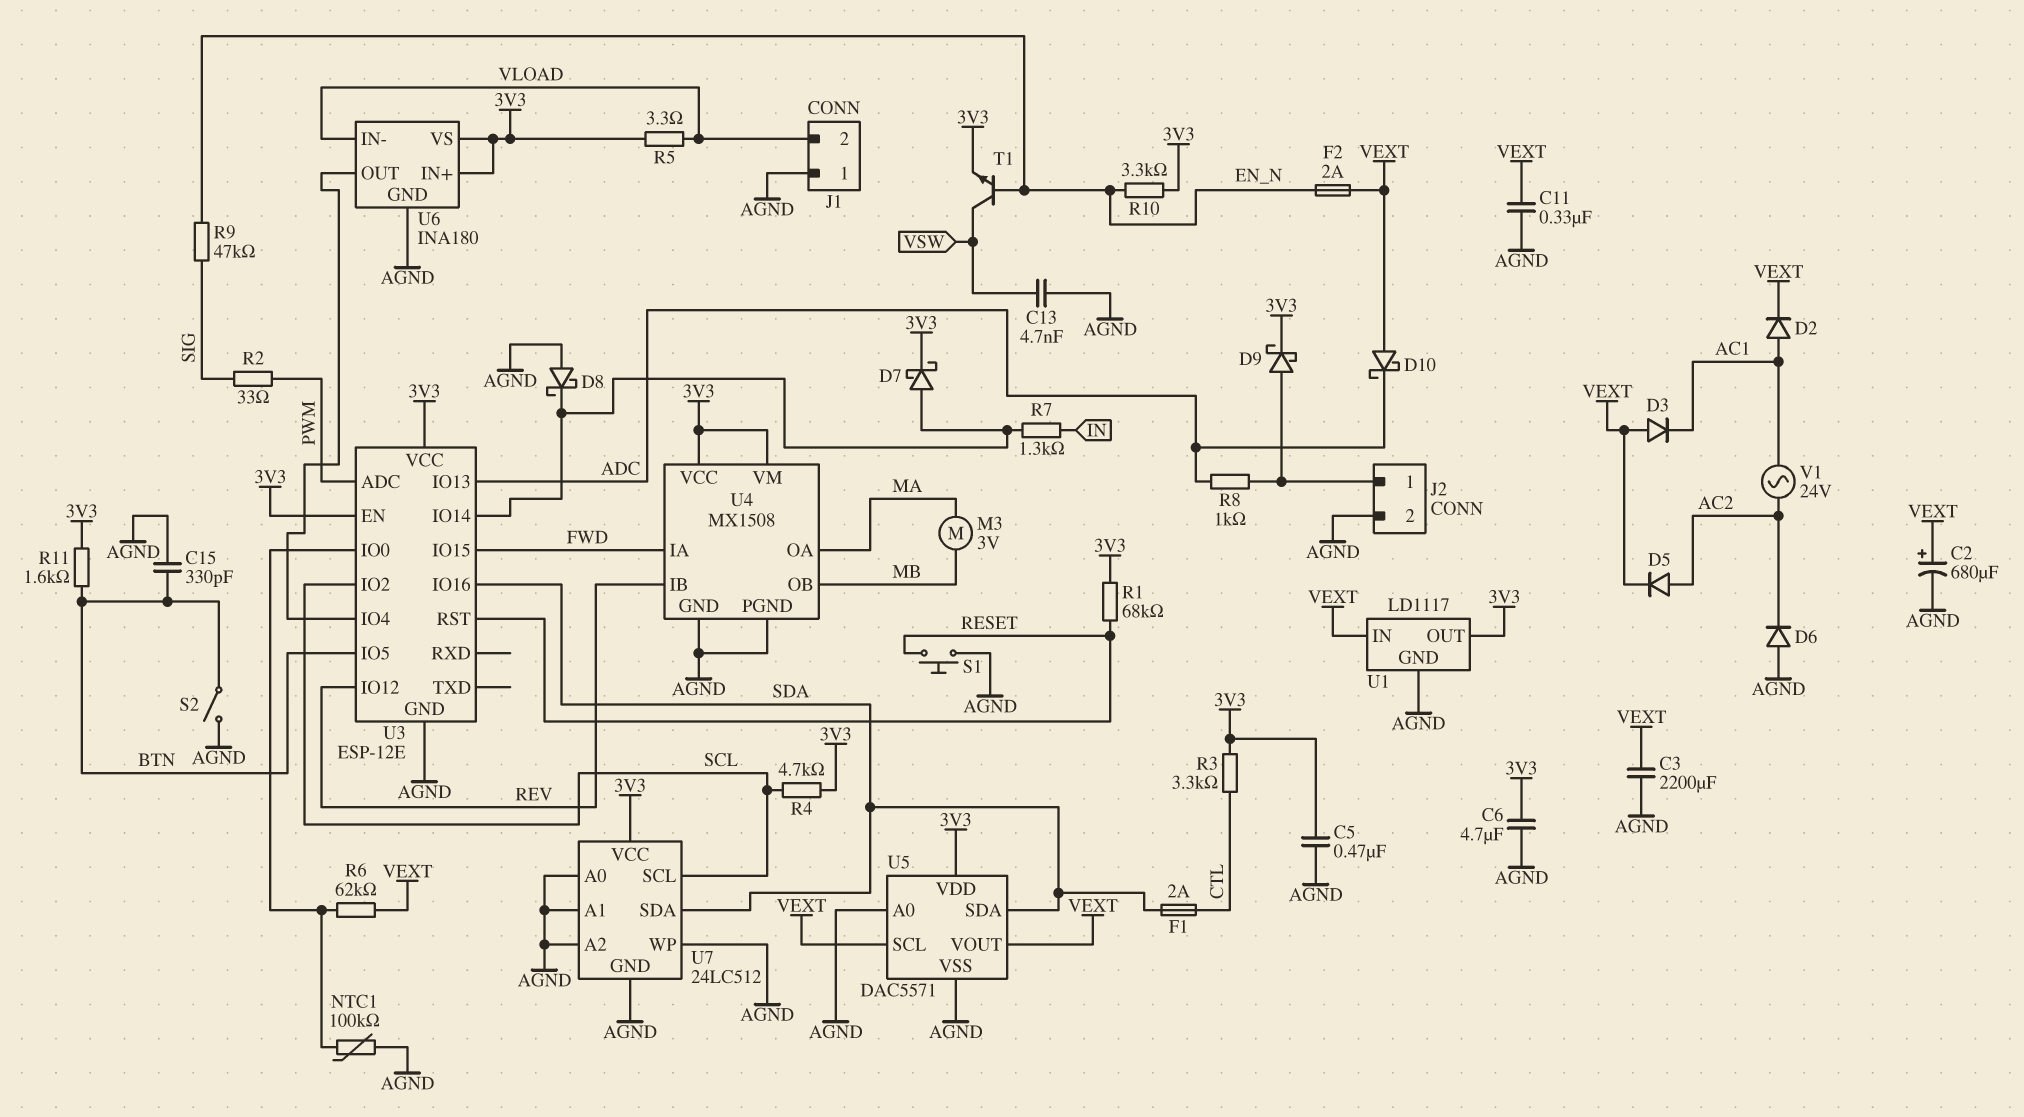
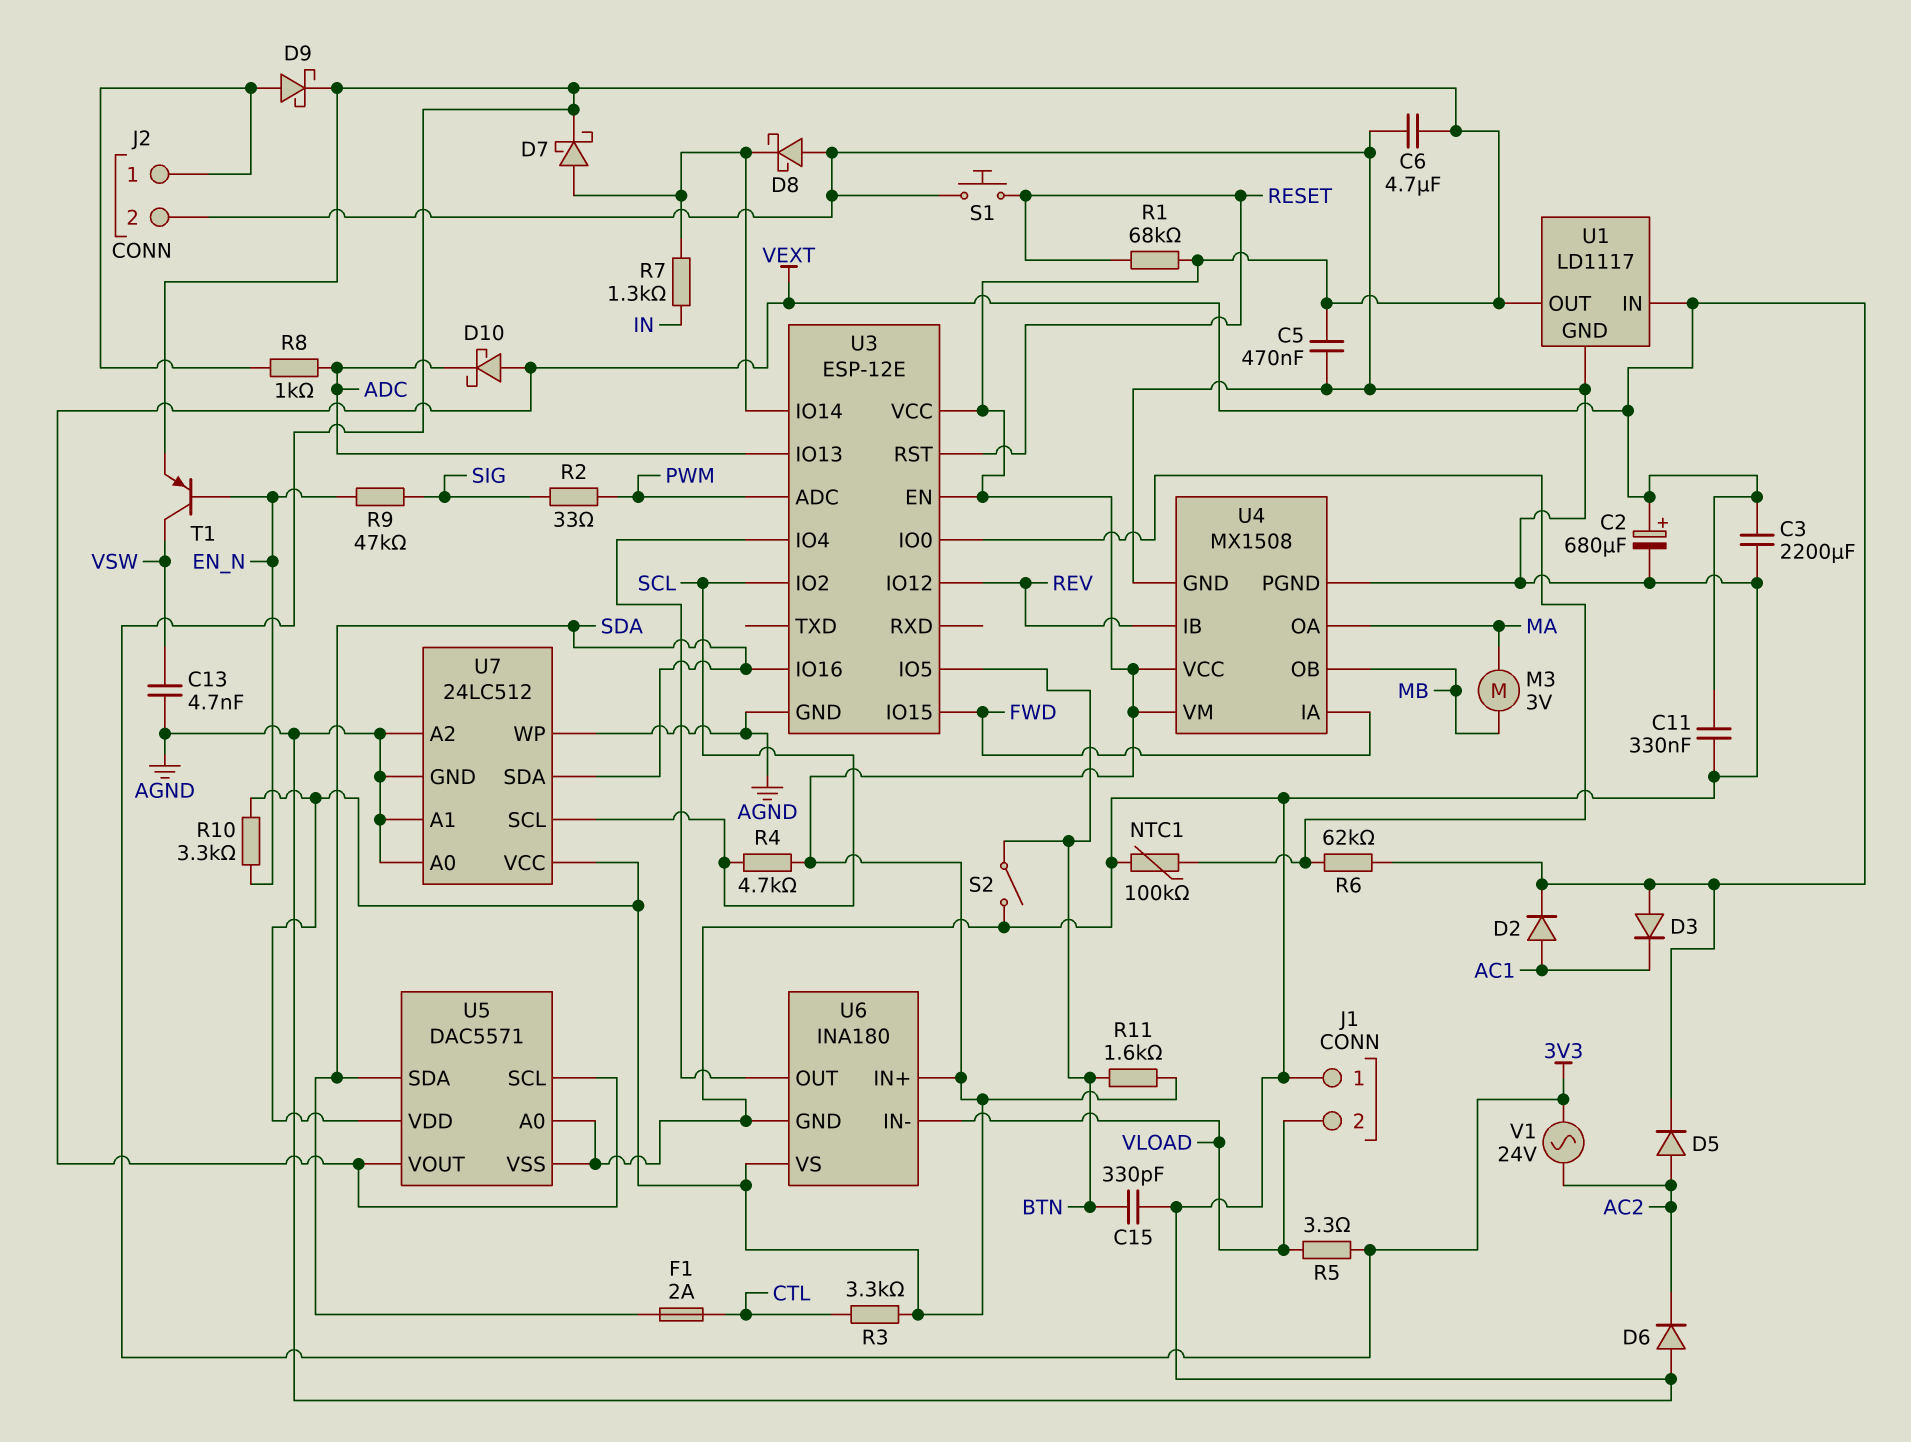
F2: 2A (EN_N, VEXT) -> none
T1: NPN (B EN_N, C VSW, E 3V3) -> PNP (B EN_N, C VSW, E 3V3)
V1: AC 24V (AC1, AC2) -> AC 24V (3V3, AC2)

